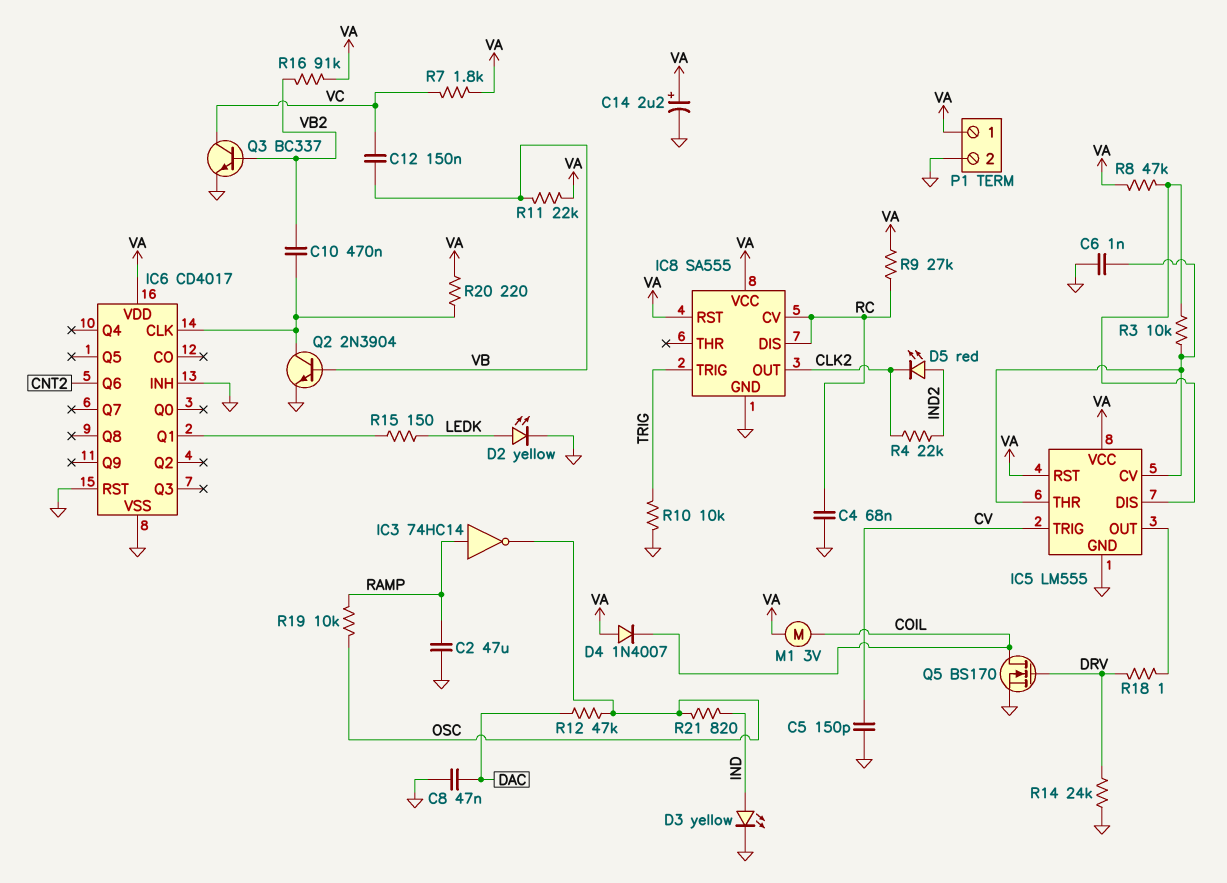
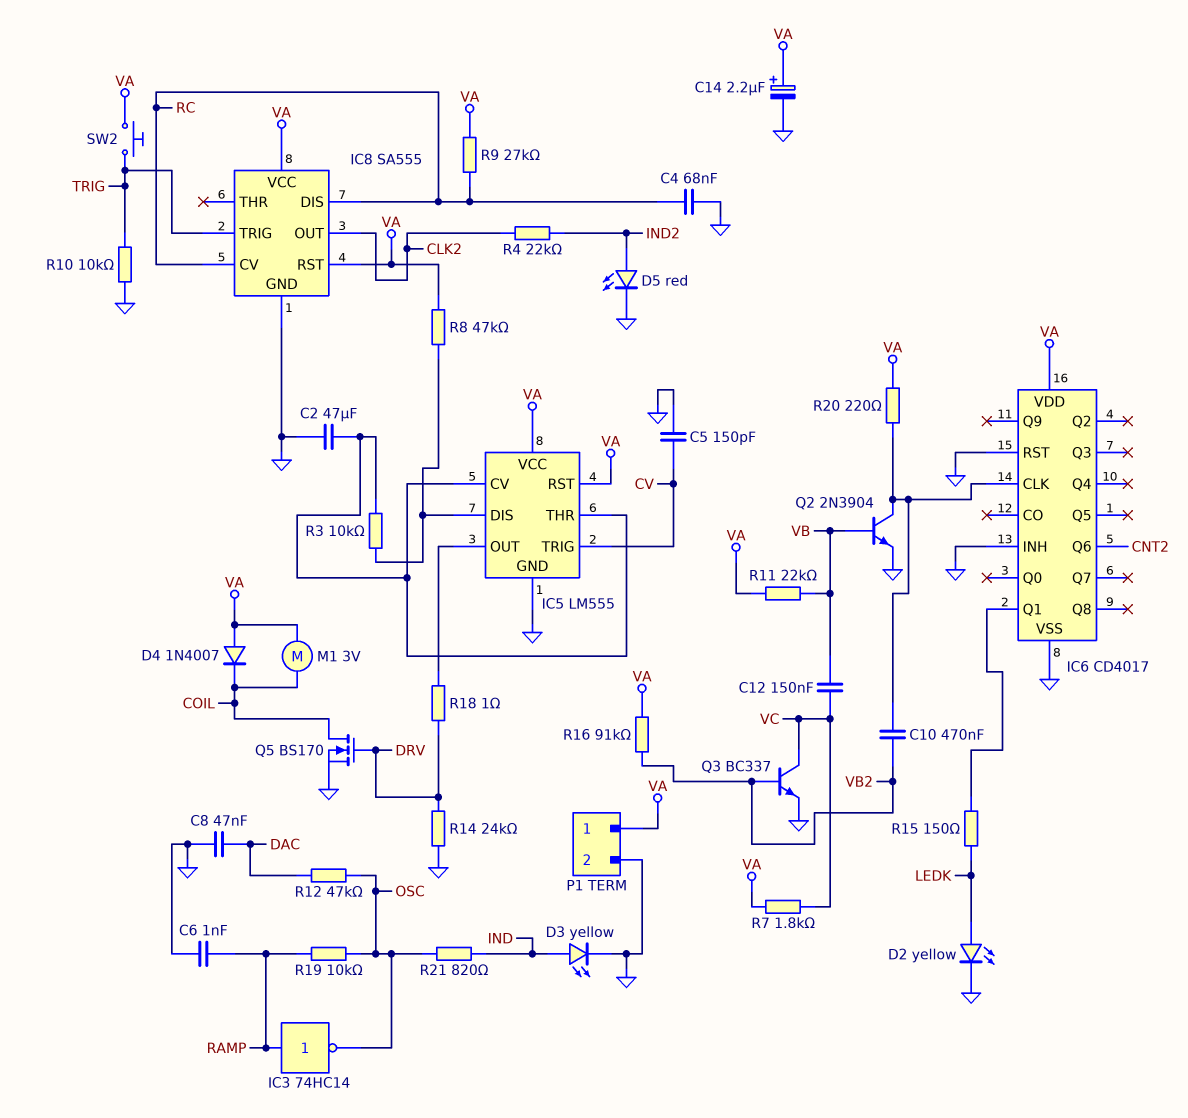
C2: 47uF (GND, RAMP) -> 47uF (GND, IC5/CV)
C6: 1nF (GND, IC5/CV) -> 1nF (GND, RAMP)
D5: LED red (A IND2, K CLK2) -> LED red (A IND2, K GND)
SW2: none -> button (TRIG, VA)

